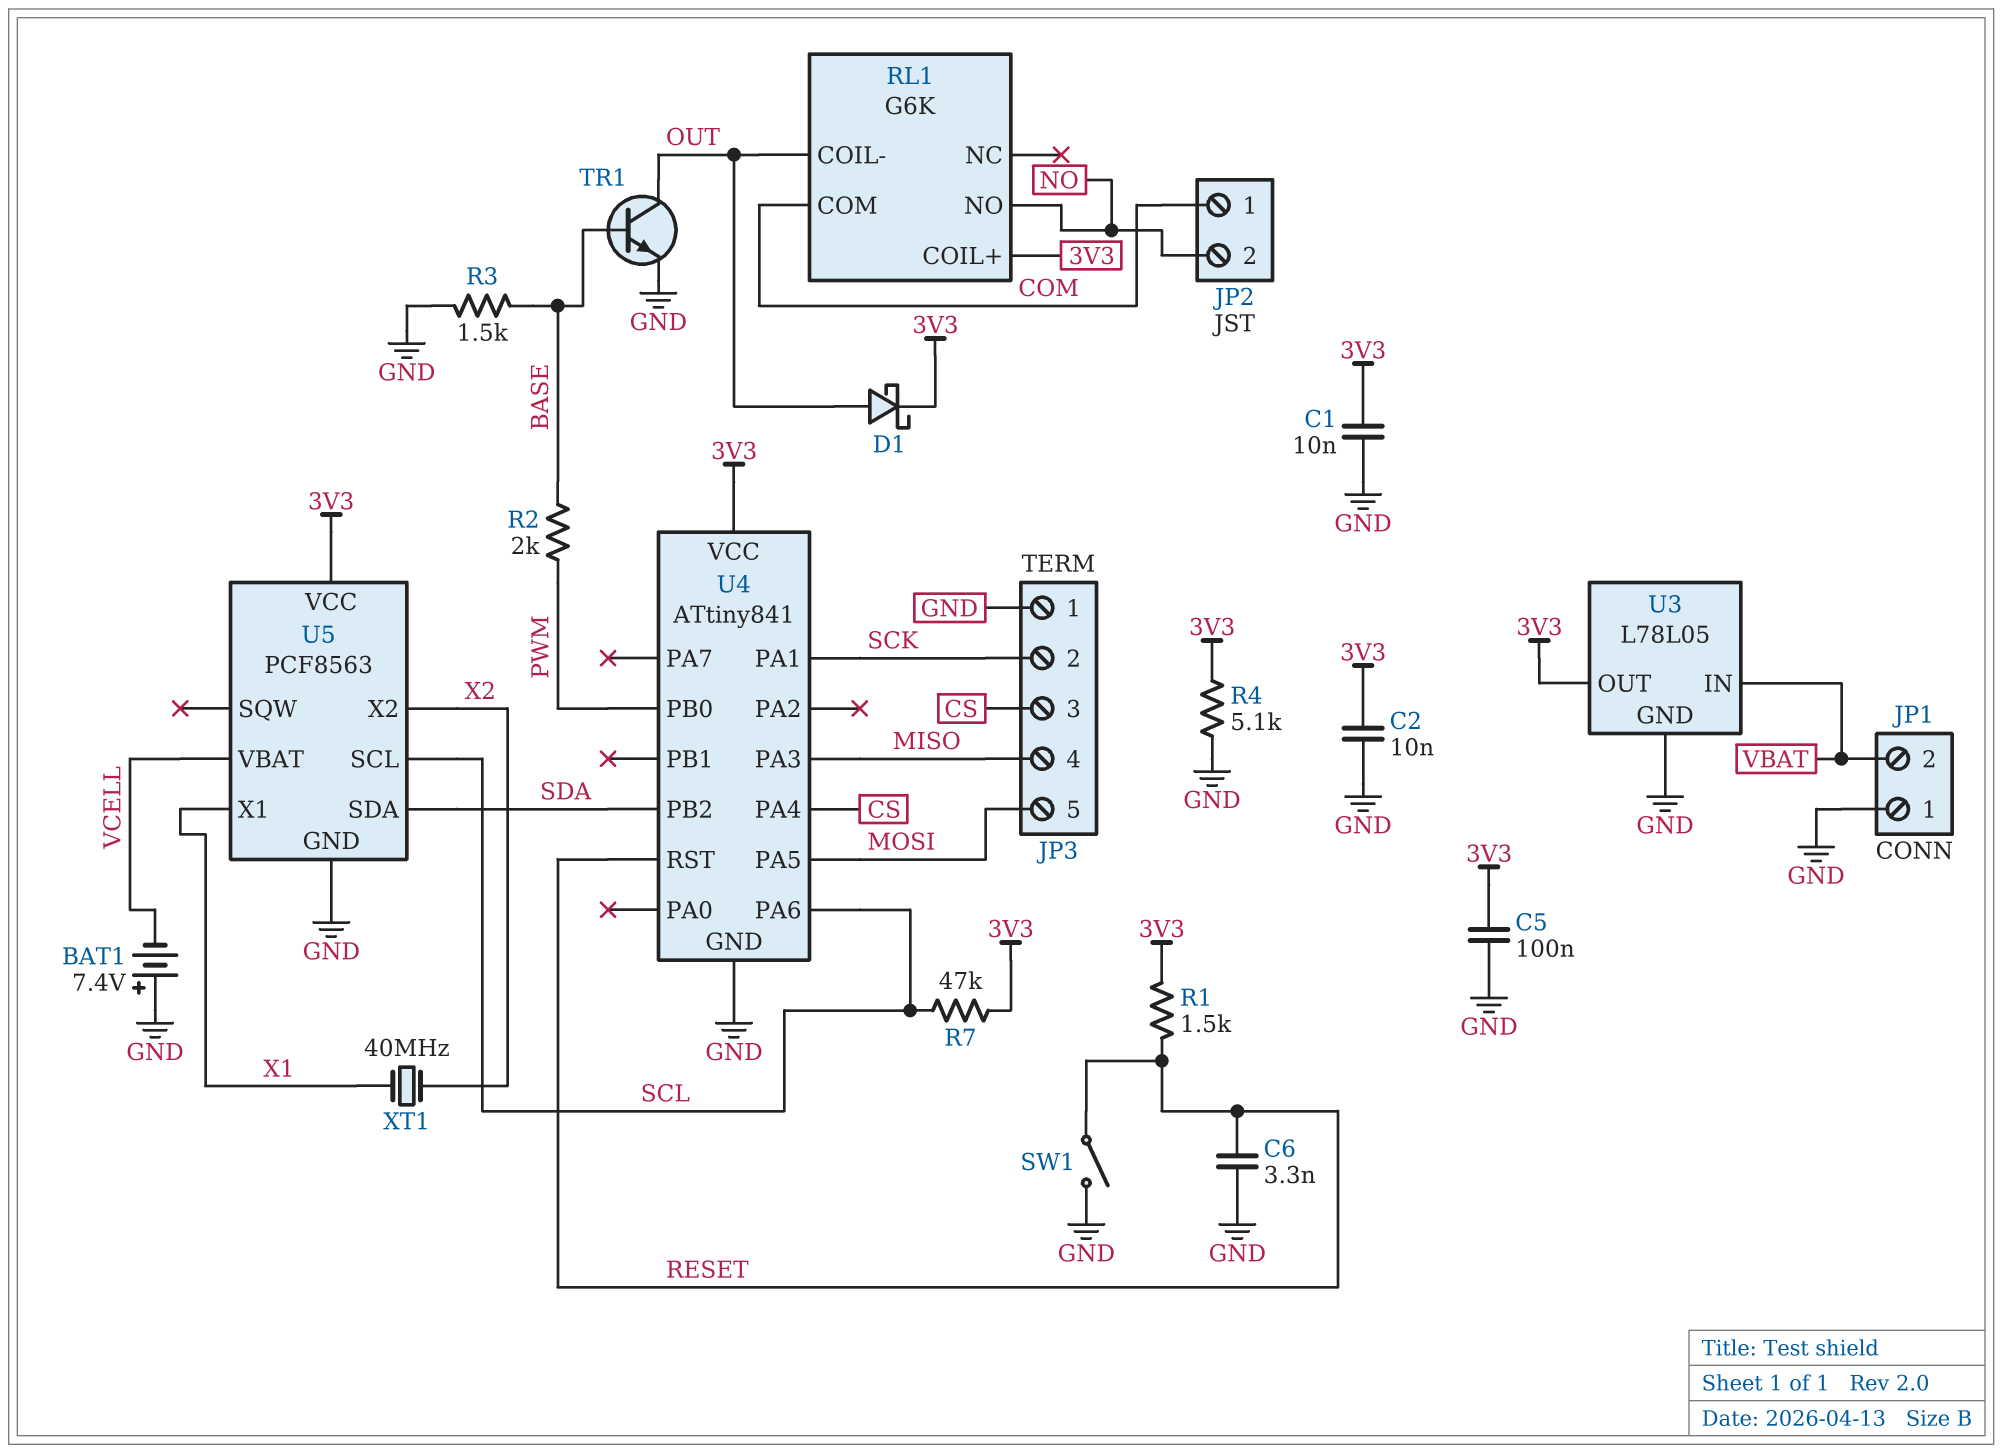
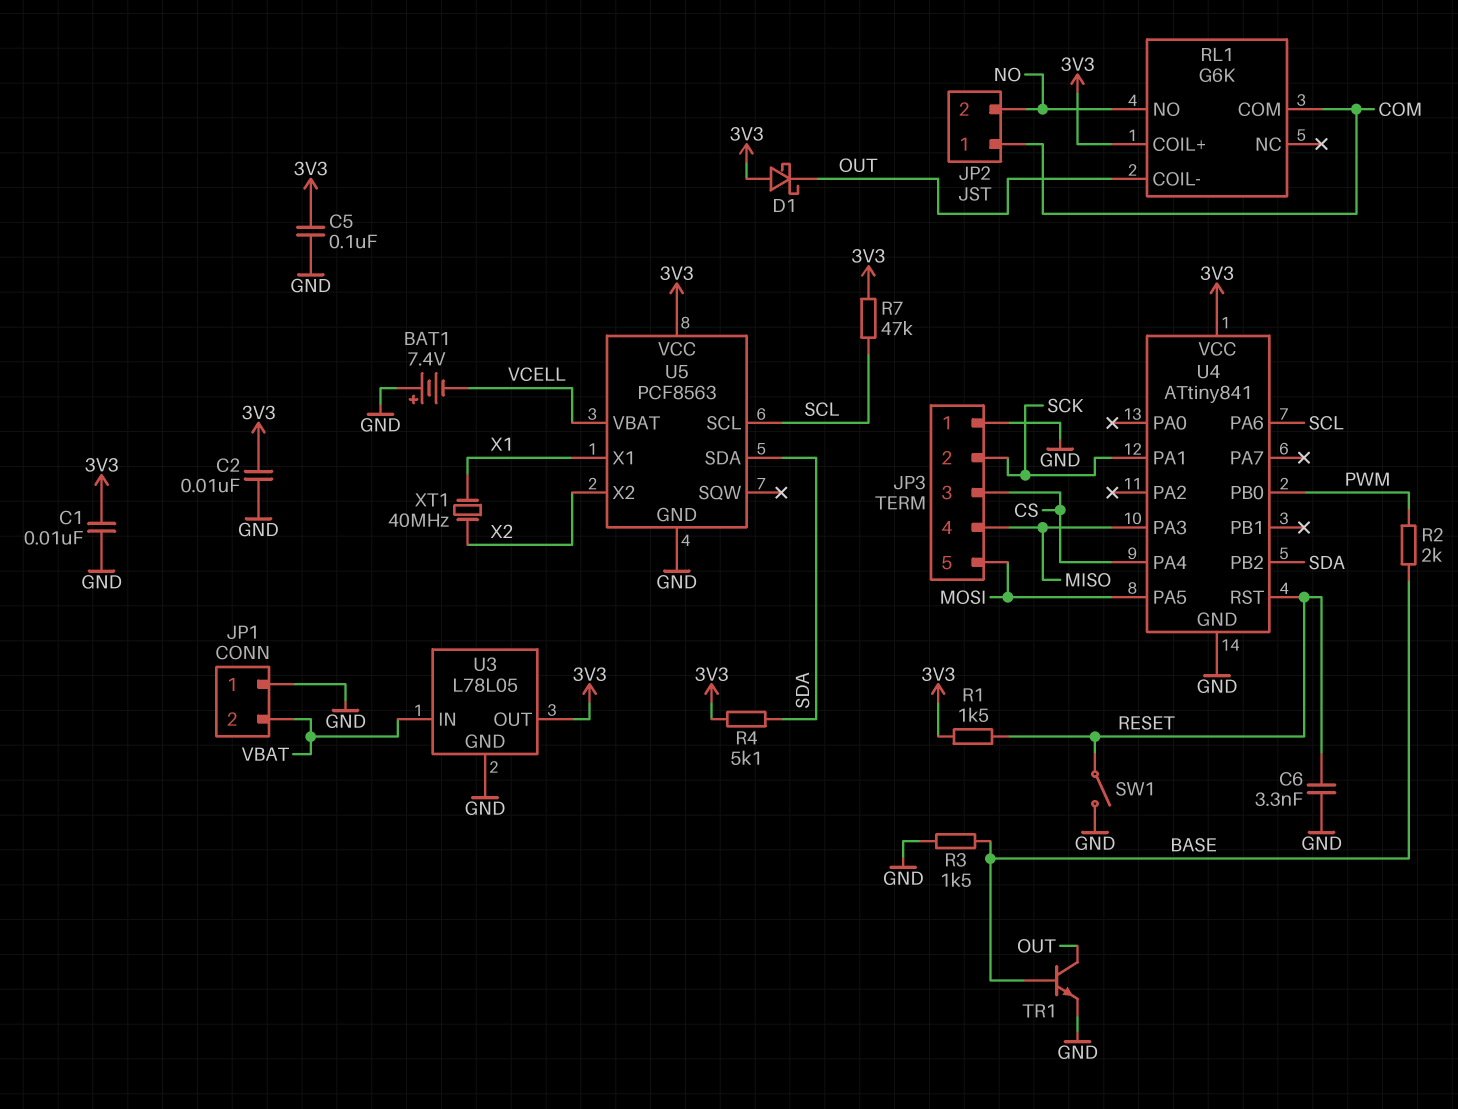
D1: schottky (A OUT, K 3V3) -> schottky (A 3V3, K OUT)
R4: 5.1k (3V3, GND) -> 5.1k (3V3, SDA)

